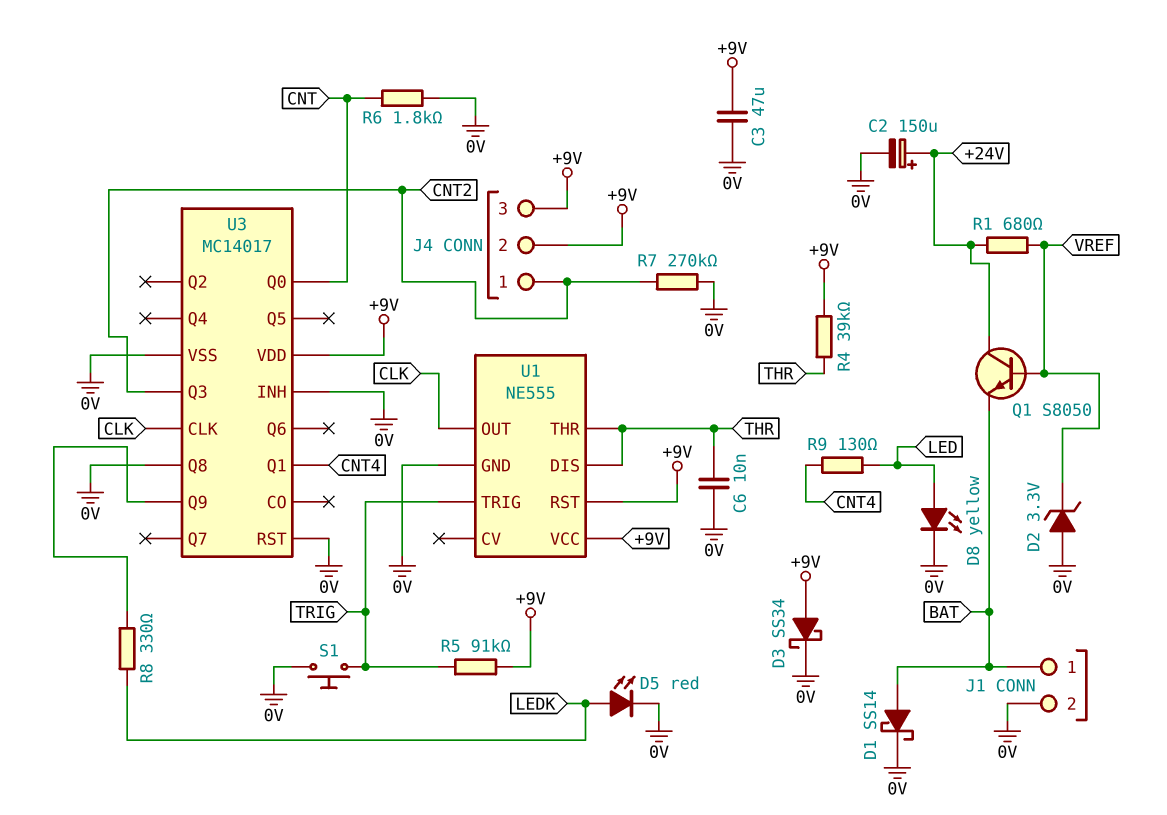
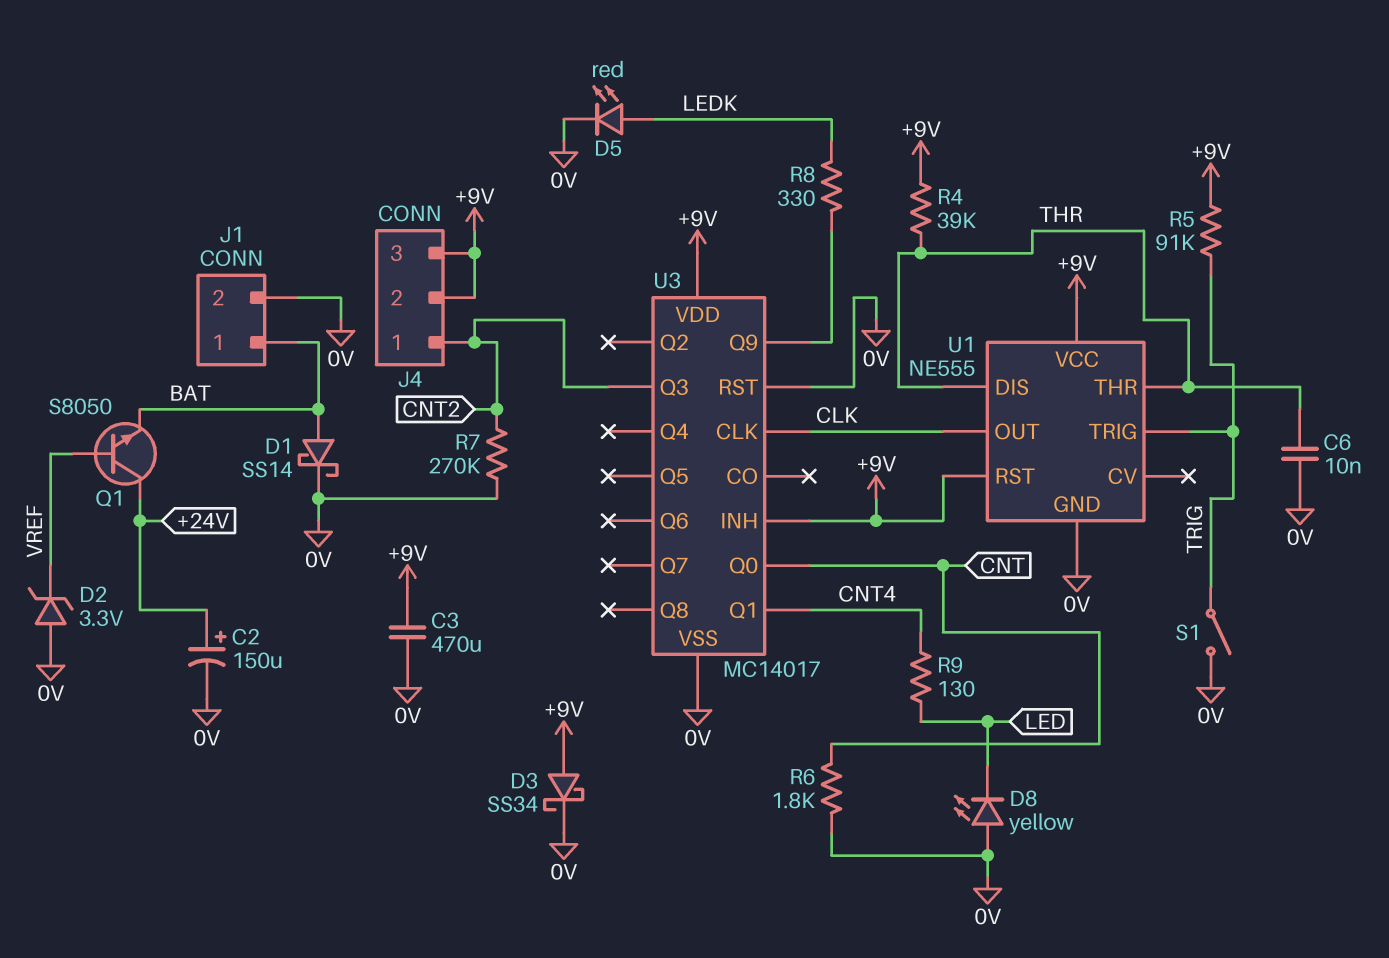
C3: 47uF (+9V, 0V) -> 470uF (+9V, 0V)
D8: LED yellow (A LED, K 0V) -> LED yellow (A 0V, K LED)
R1: 680 (+24V, VREF) -> none
S1: button (0V, TRIG) -> switch (0V, TRIG)
U3 pin INH: 0V -> +9V
U3 pin Q8: 0V -> none

